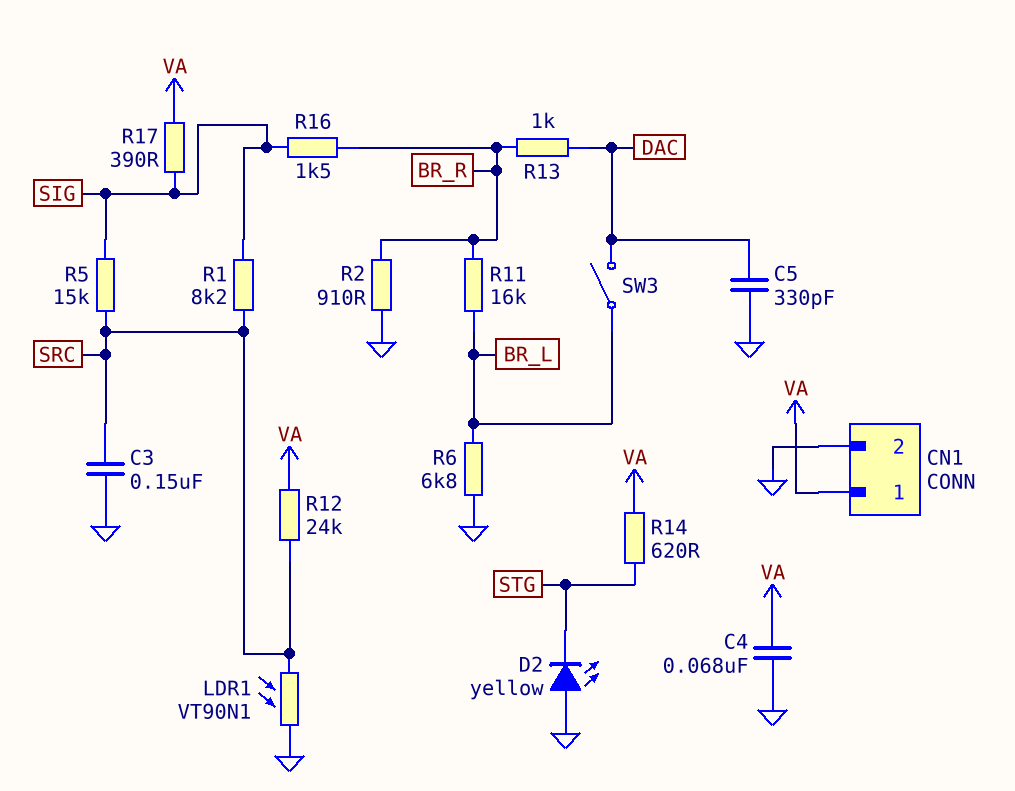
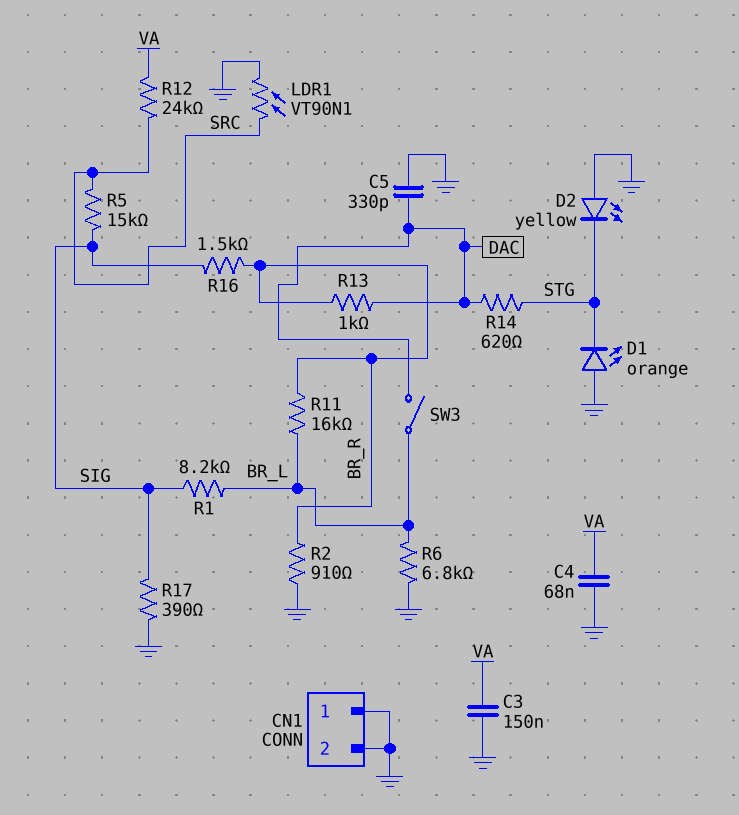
C3: 150nF (GND, SRC) -> 150nF (GND, VA)
CN1 pin 1: VA -> GND
D1: none -> LED orange (A GND, K STG)
R1: 8.2k (SIG, SRC) -> 8.2k (BR_L, SIG)
R14: 620 (STG, VA) -> 620 (DAC, STG)
R17: 390 (SIG, VA) -> 390 (GND, SIG)

